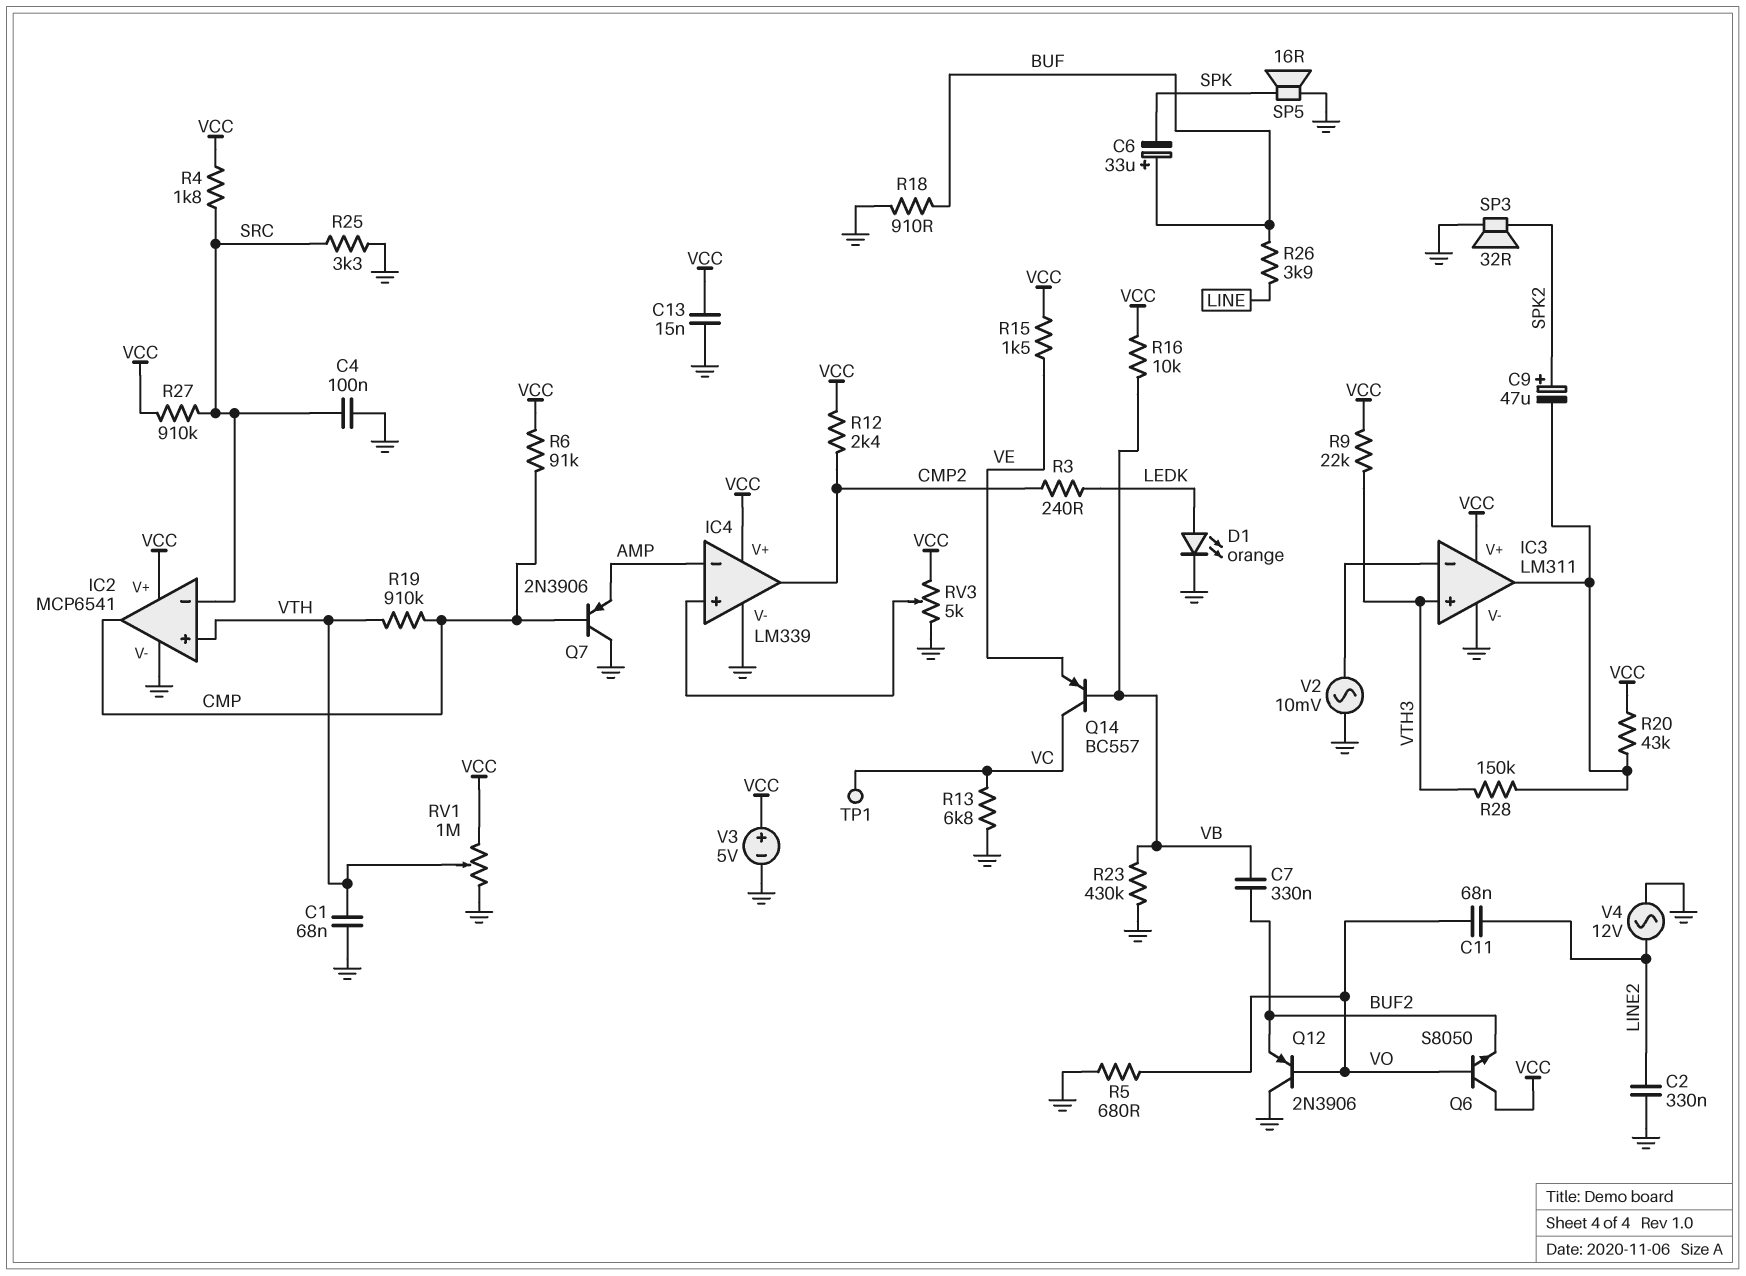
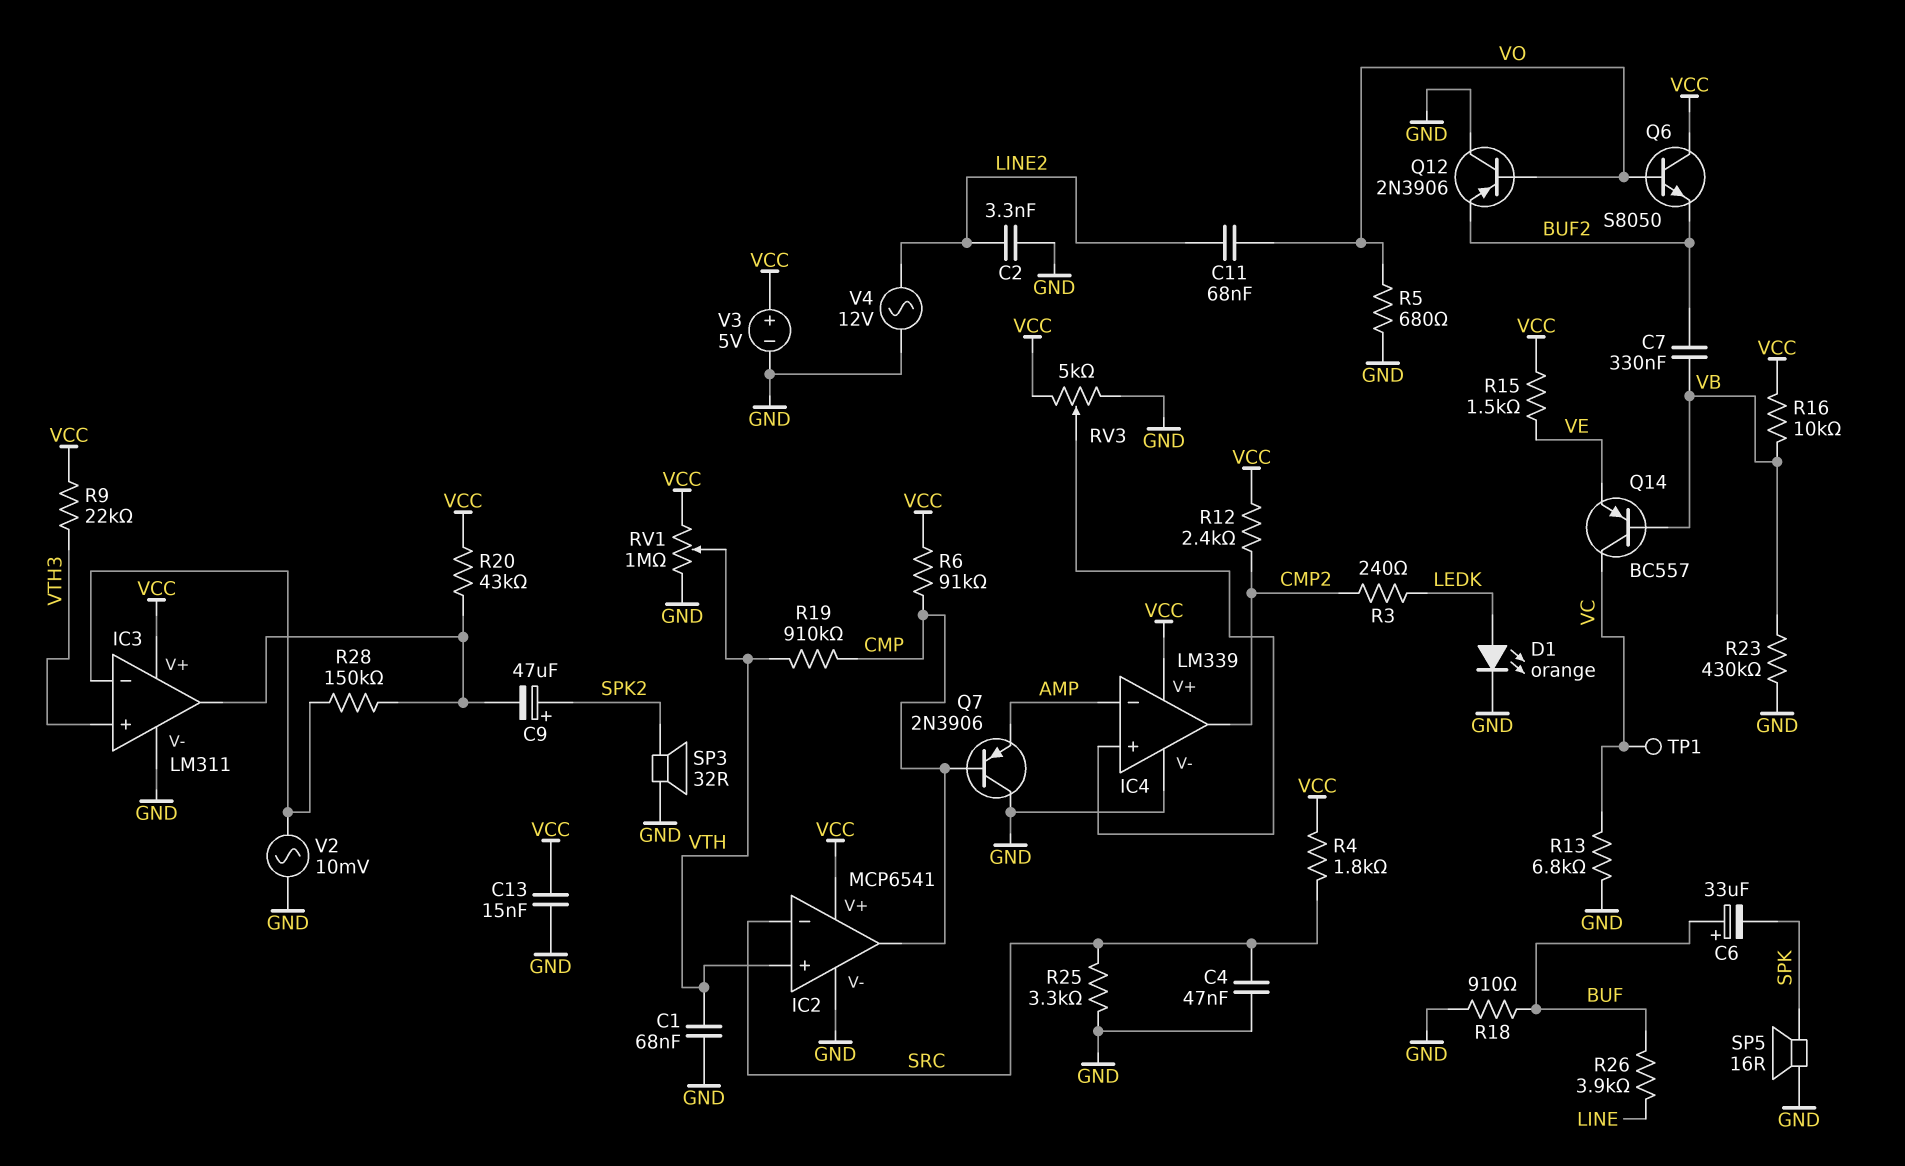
C2: 330nF (GND, LINE2) -> 3.3nF (GND, LINE2)
C4: 100nF (GND, SRC) -> 47nF (GND, SRC)
R27: 910k (SRC, VCC) -> none
R28: 150k (IC3/out, VTH3) -> 150k (IC3/in-, IC3/out)

